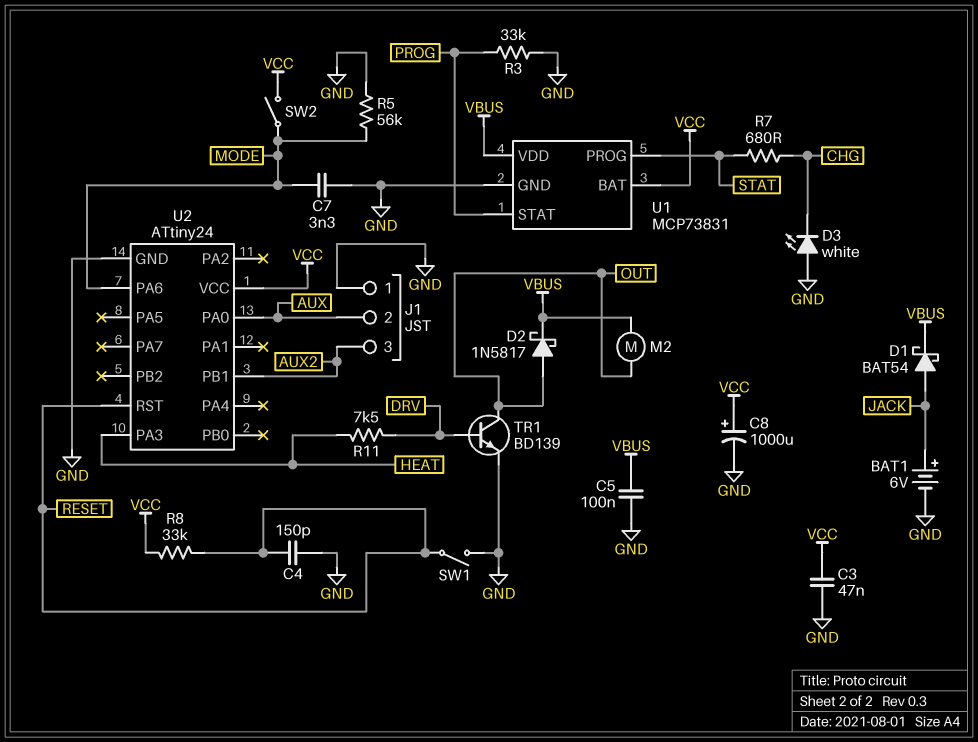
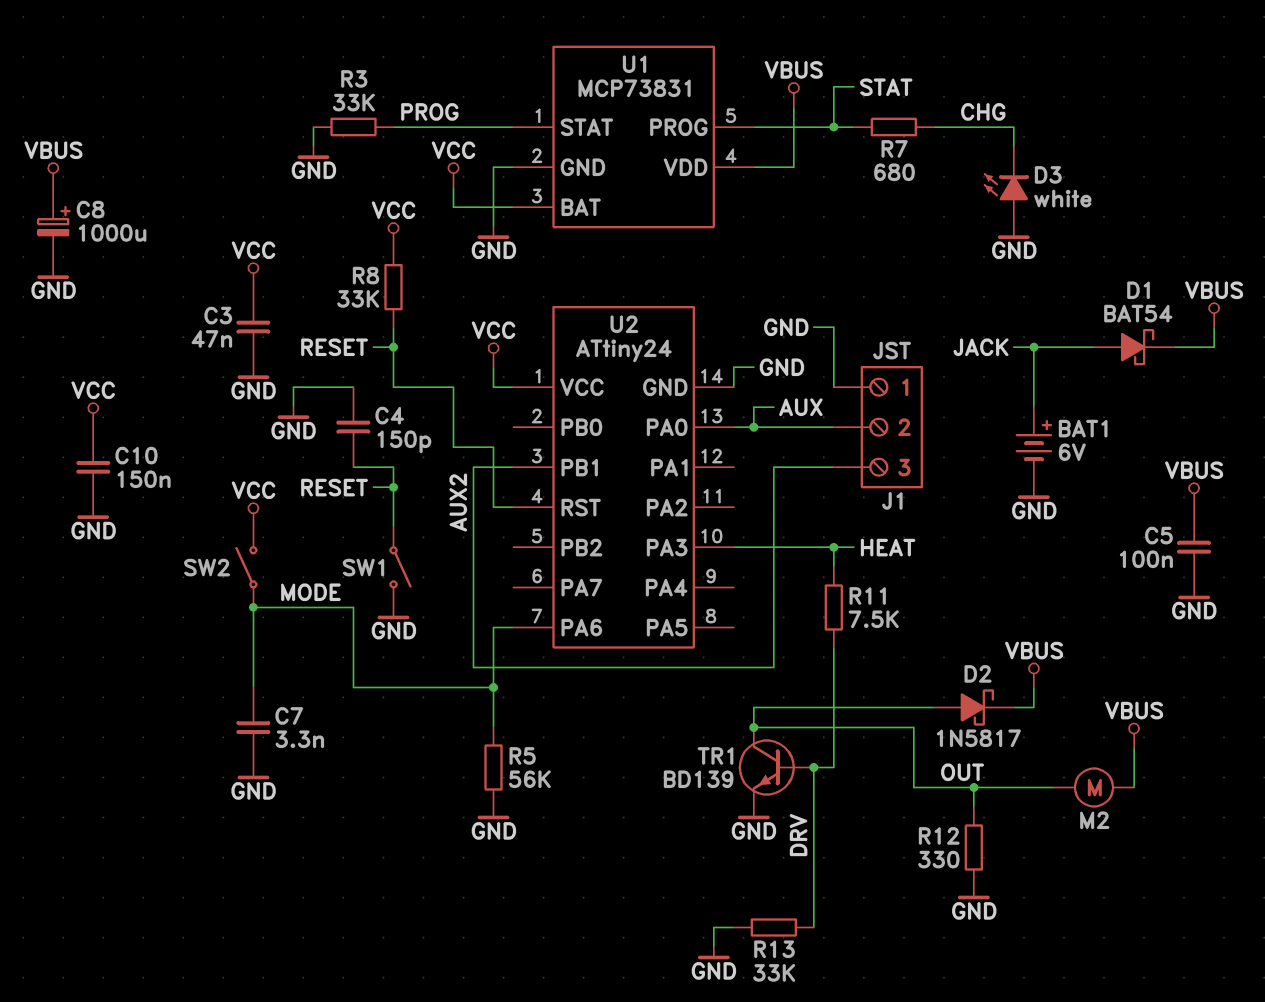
C8: 1000uF (plus VCC, minus GND) -> 1000uF (plus VBUS, minus GND)
C10: none -> 150nF (GND, VCC)
R12: none -> 330 (GND, OUT)
R13: none -> 33k (DRV, GND)

